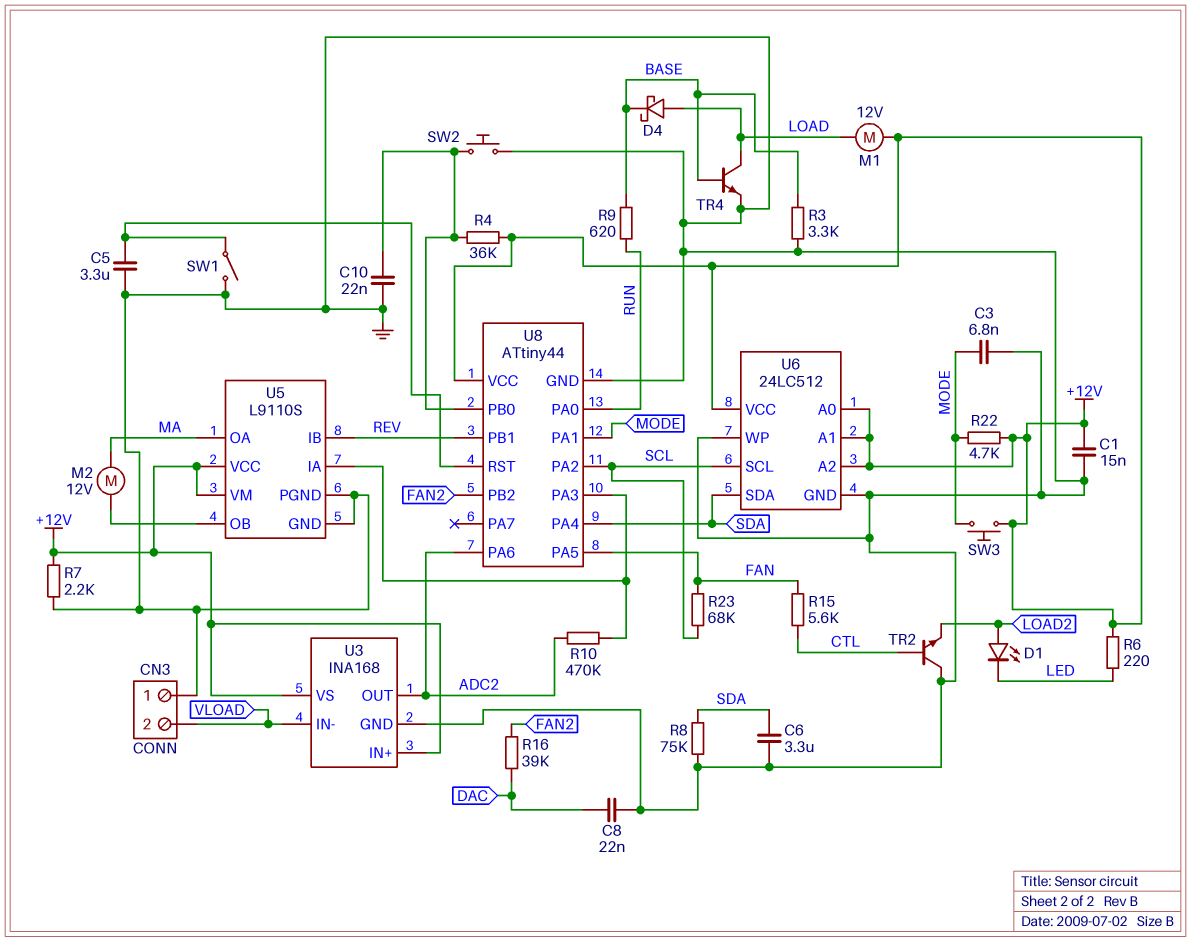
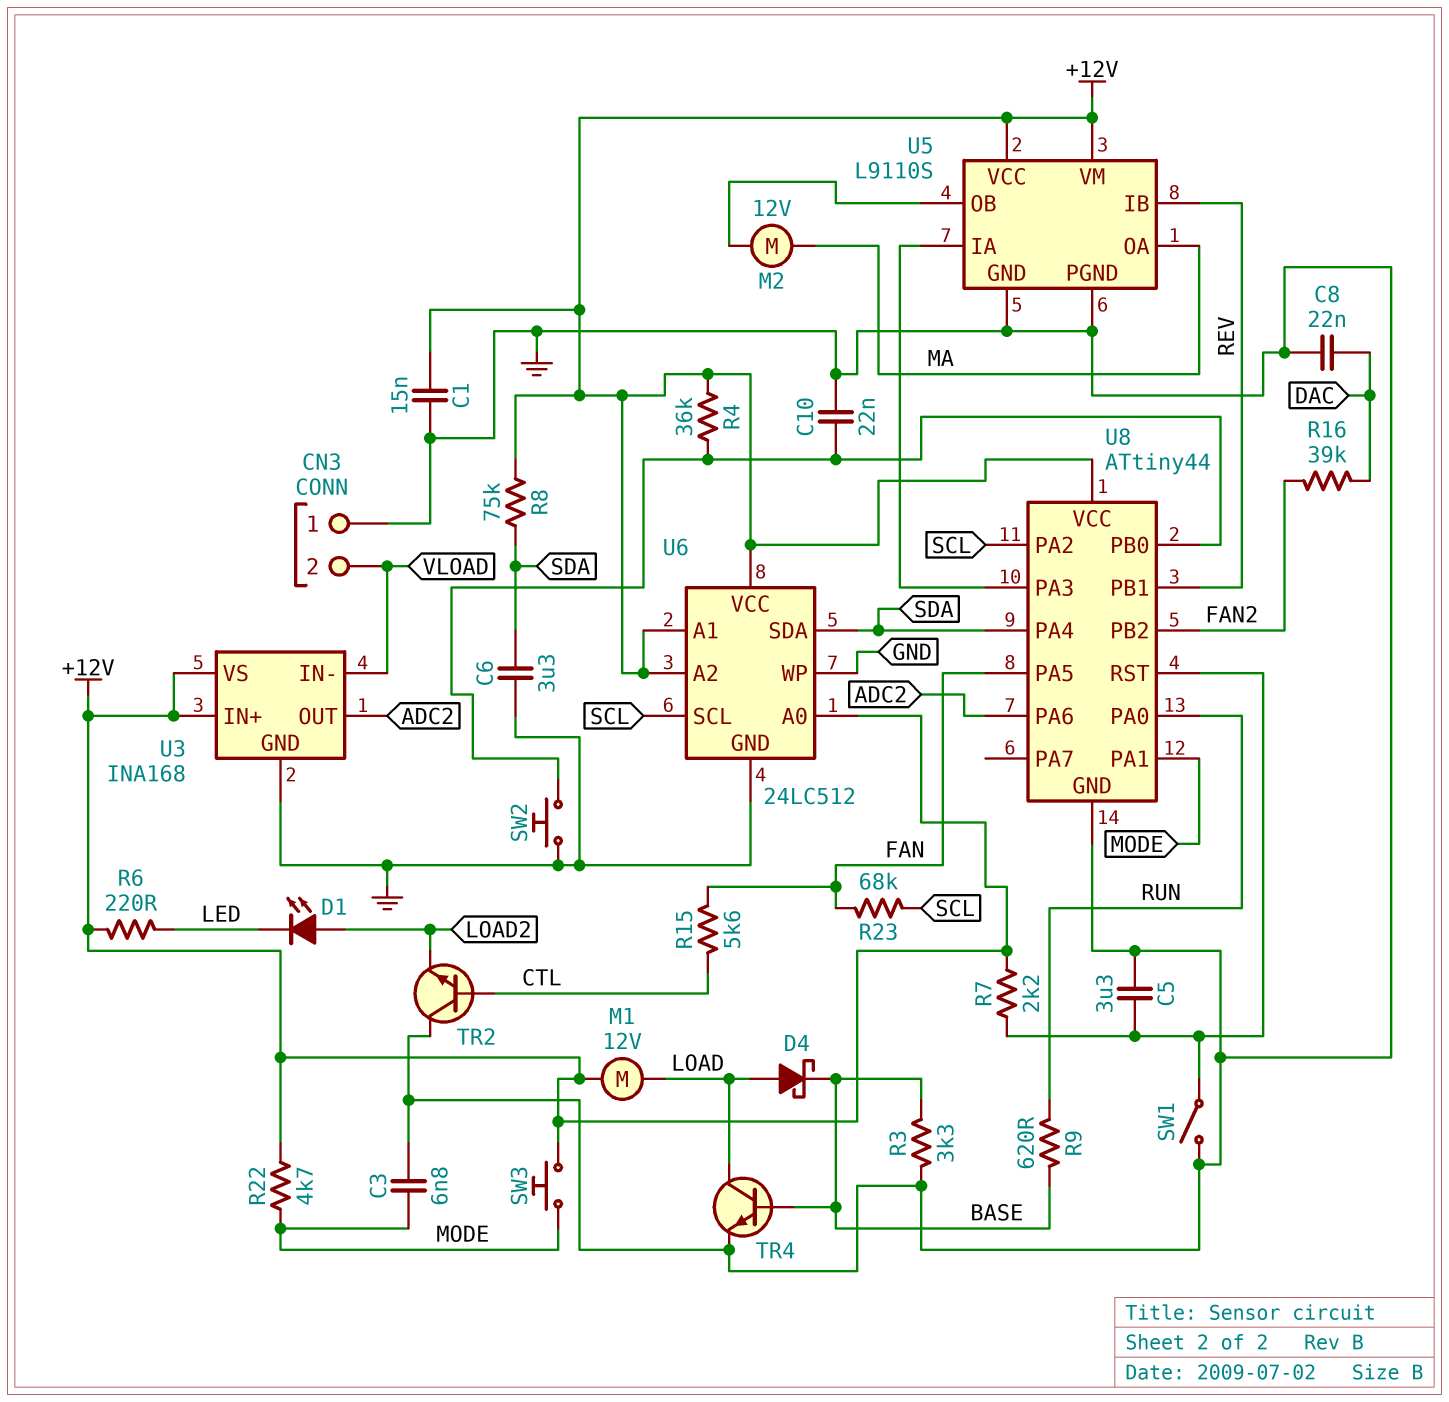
R7: 2.2k (+12V, GND) -> 2.2k (+12V, U8/RST)
R8: 75k (GND, SDA) -> 75k (+12V, SDA)
R10: 470k (ADC2, U5/IA) -> none

